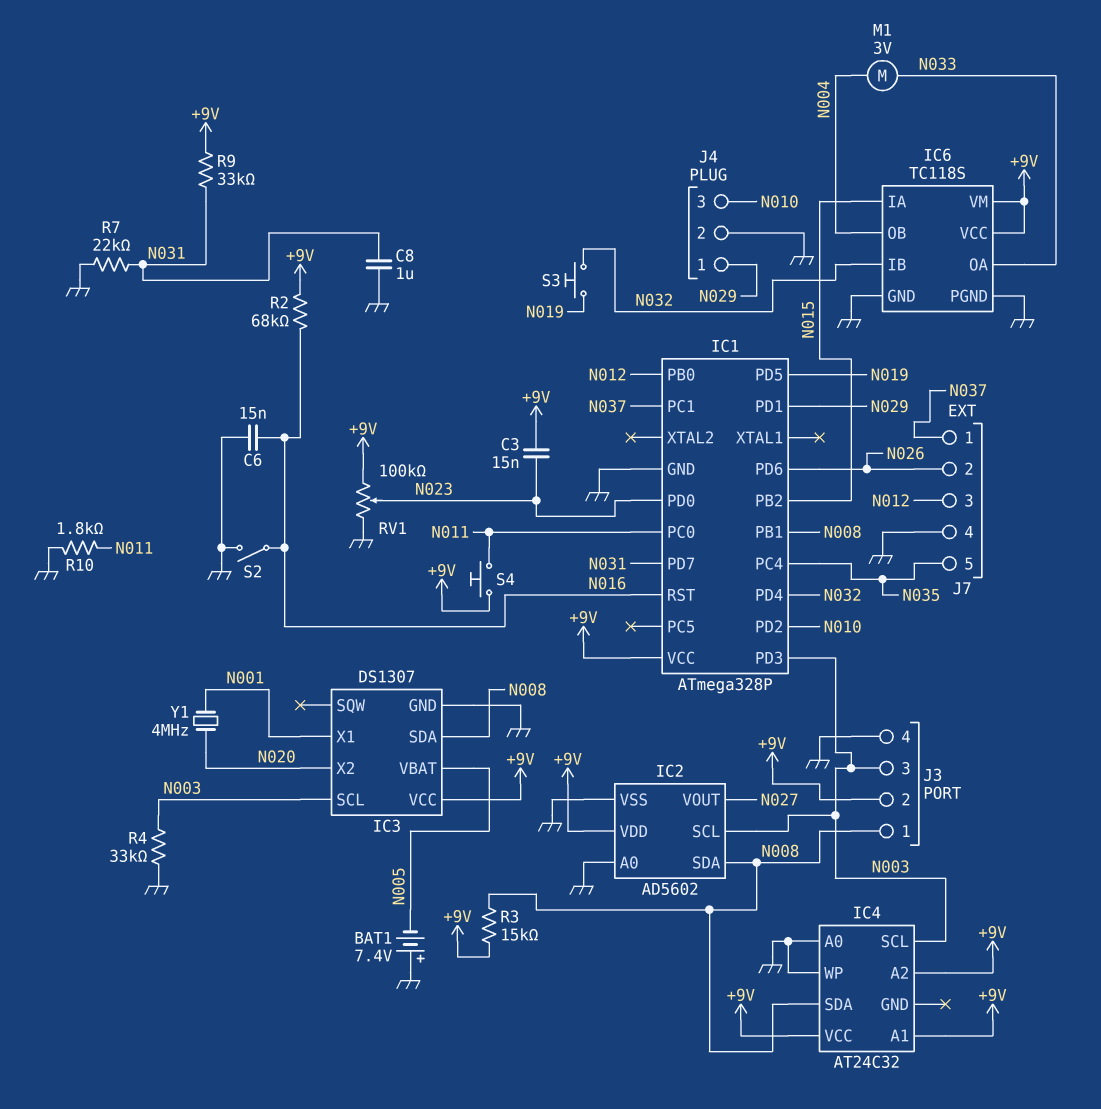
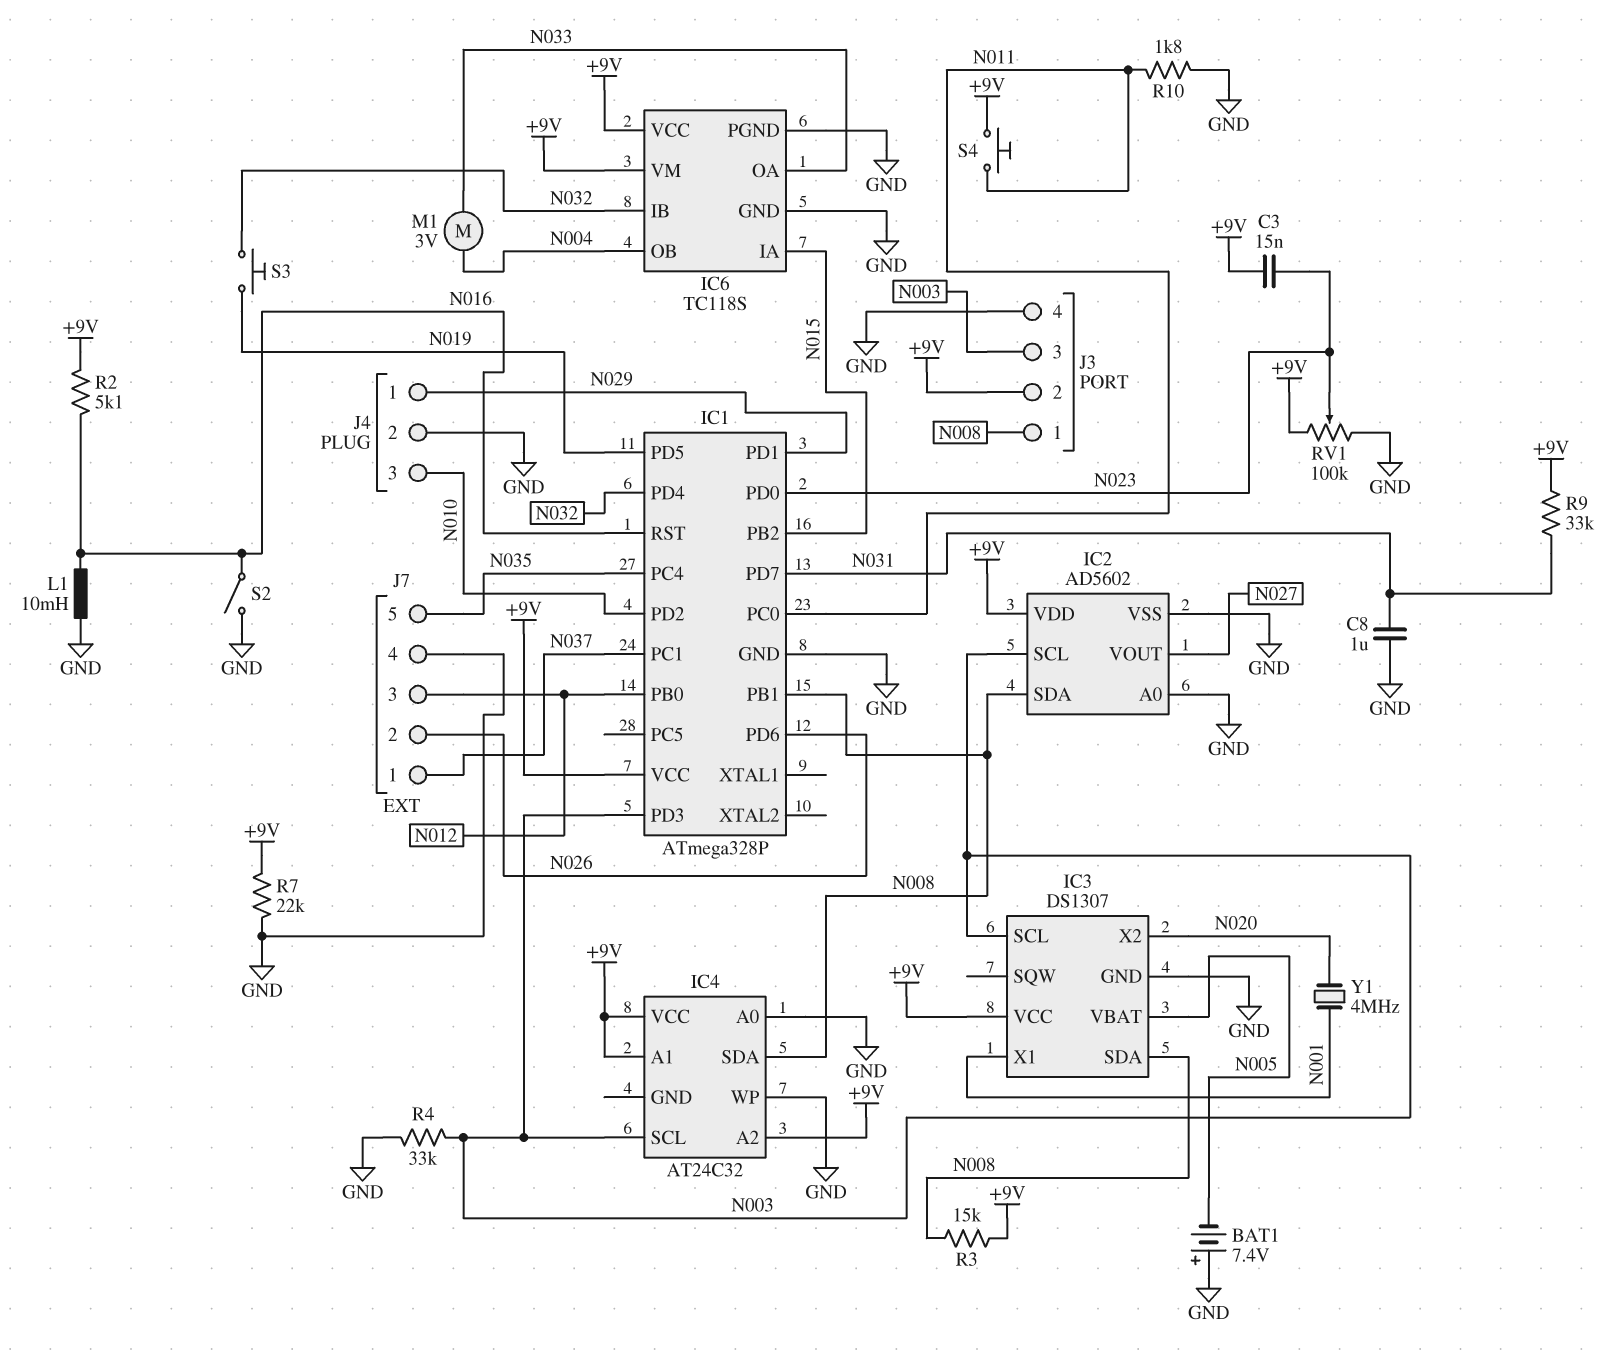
C6: 15nF (GND, N016) -> none
L1: none -> 10mH (GND, N016)
R2: 68k (+9V, N016) -> 5.1k (+9V, N016)
R7: 22k (GND, N031) -> 22k (+9V, GND)

